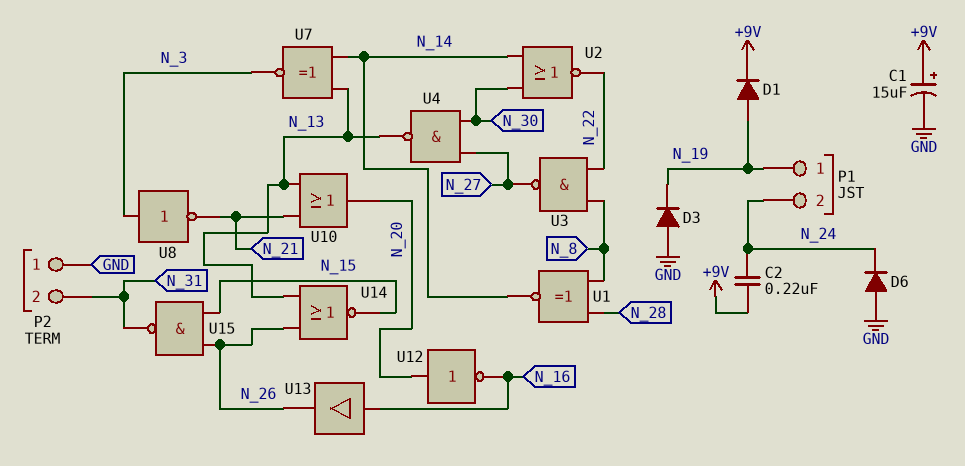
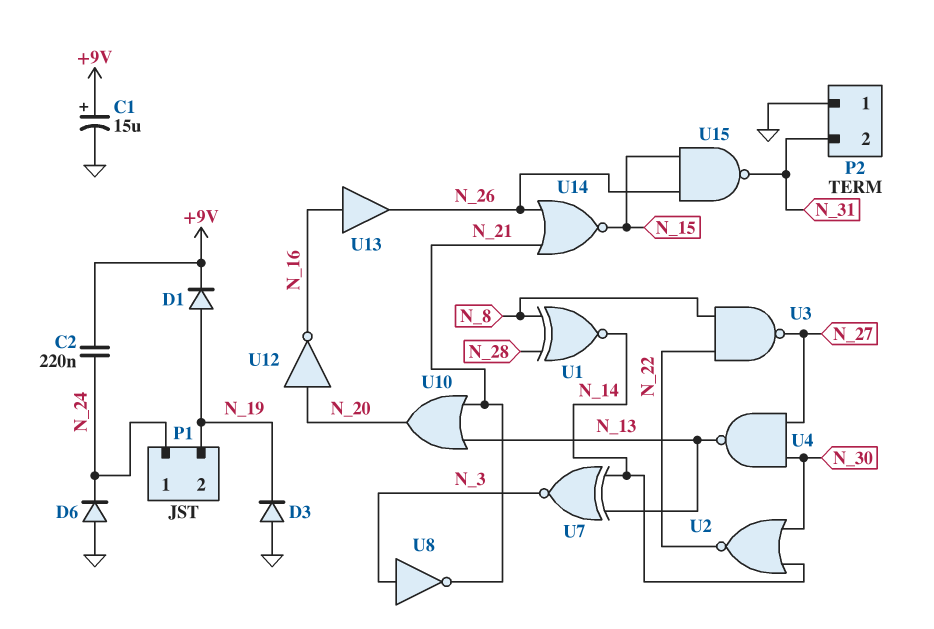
P1 pin 1: N_19 -> N_24
P1 pin 2: N_24 -> N_19
U14: NOR (in N_13, in N_26, out N_15) -> NOR (in N_21, in N_26, out N_15)

